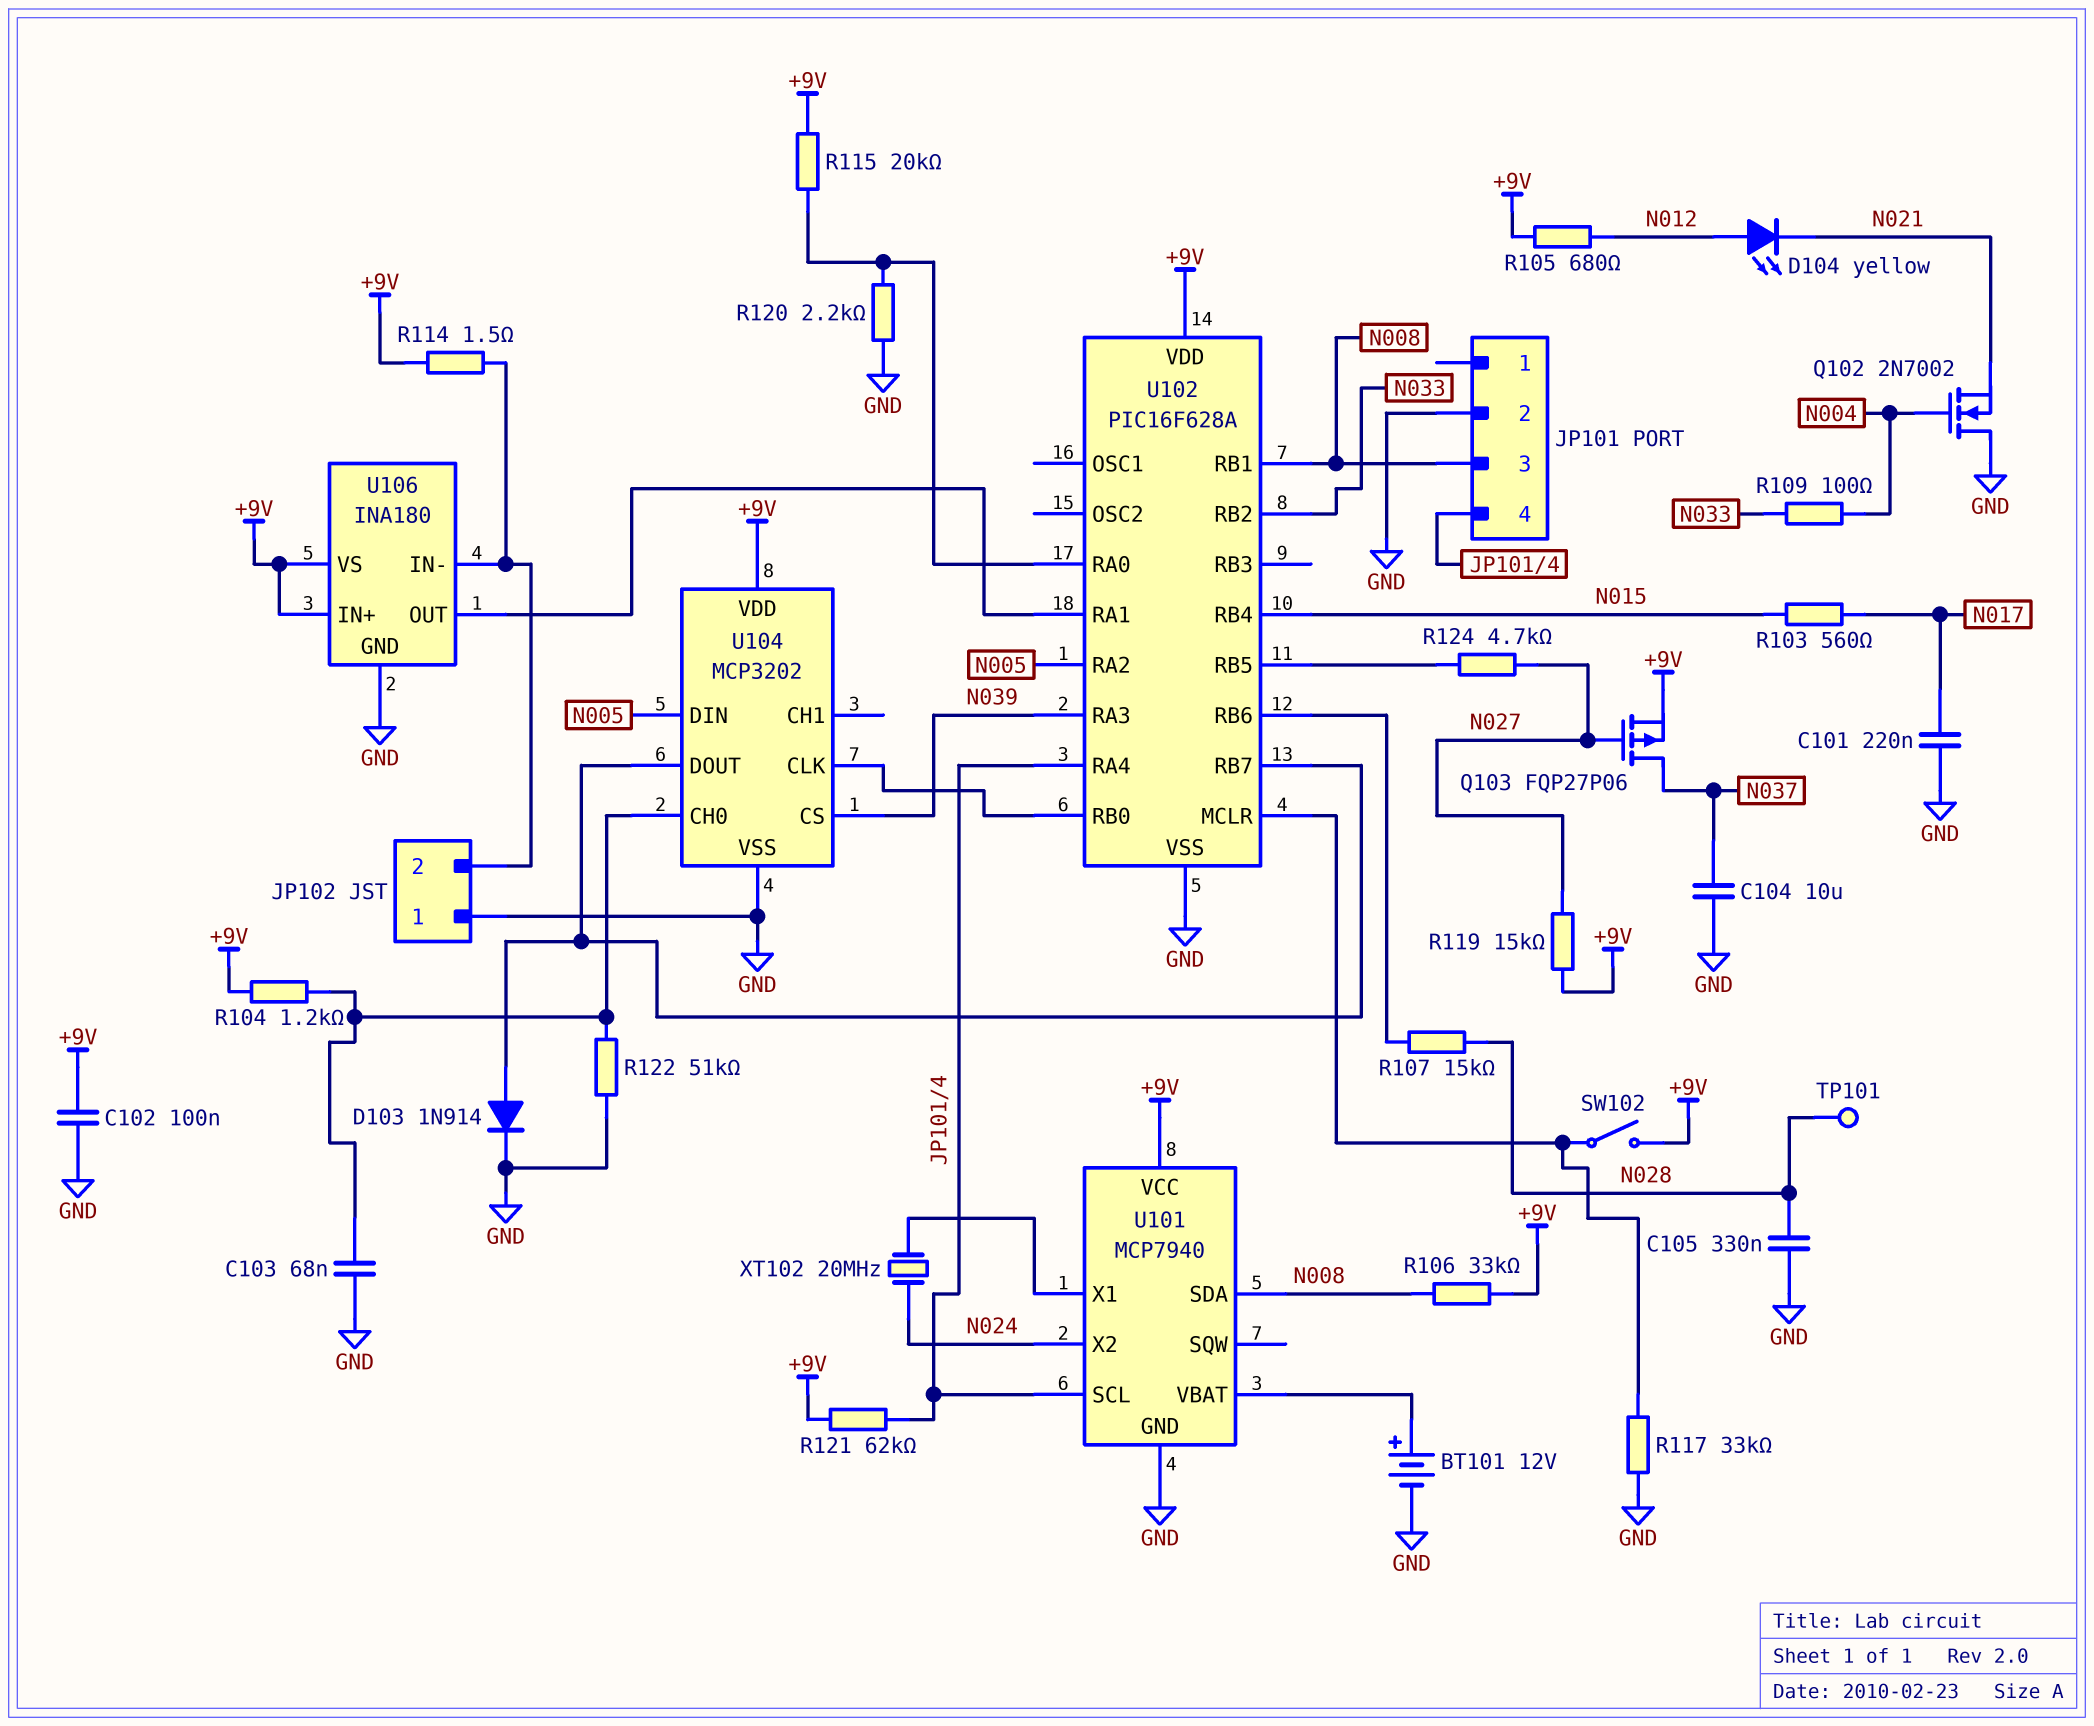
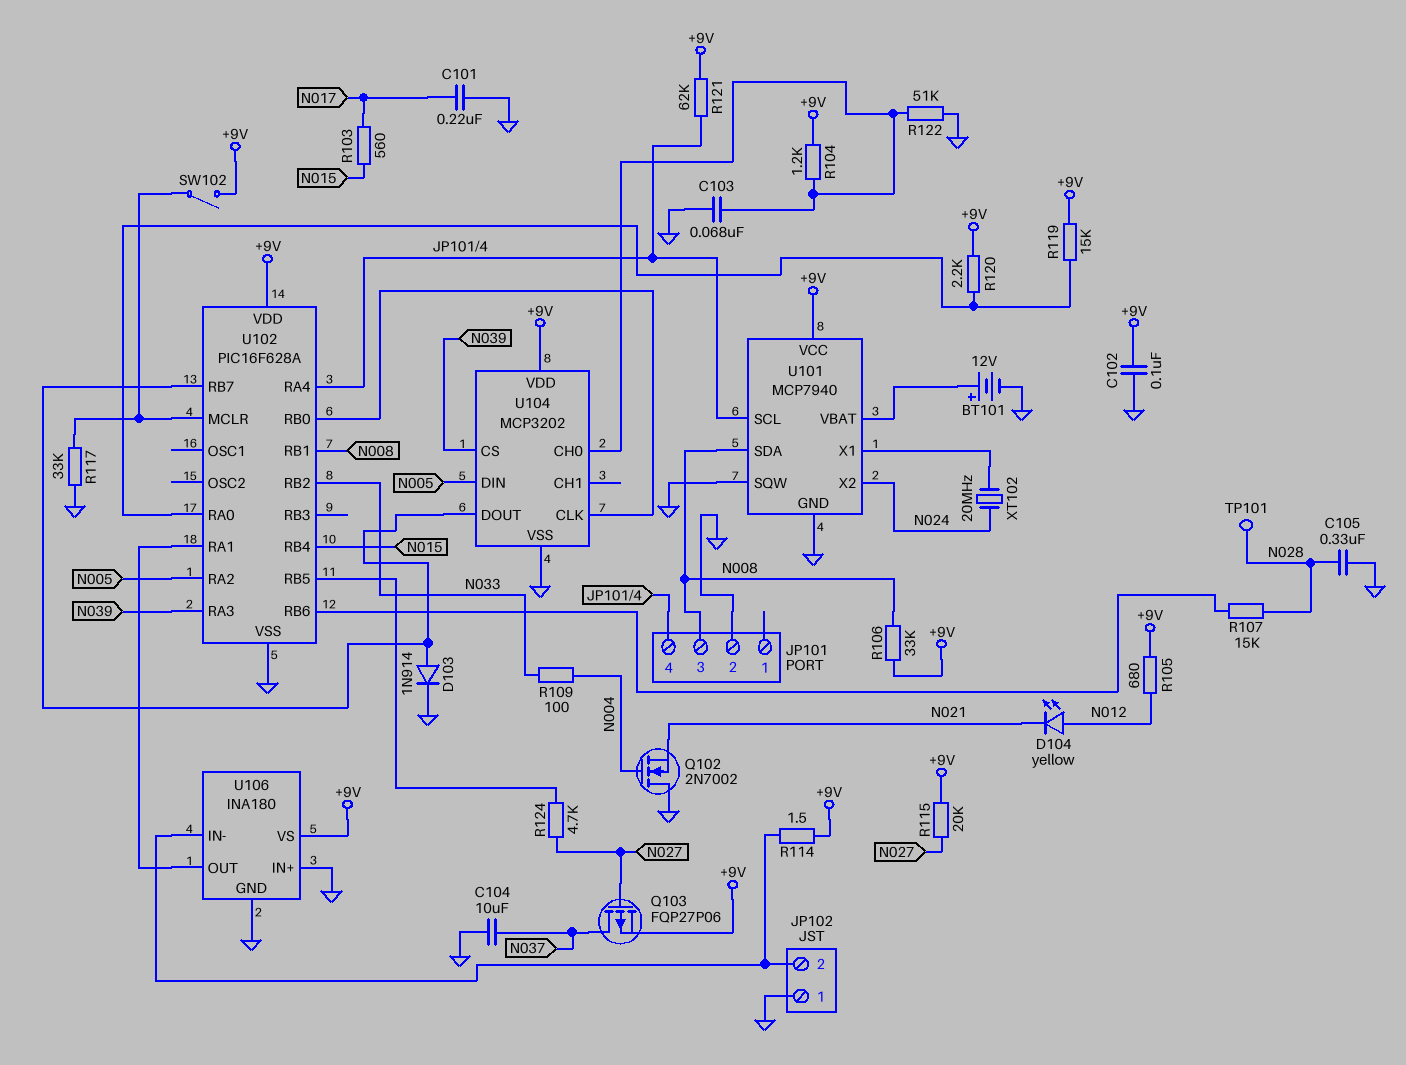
R115: 20k (+9V, U102/RA0) -> 20k (+9V, N027)
R119: 15k (+9V, N027) -> 15k (+9V, U102/RA0)
R120: 2.2k (GND, U102/RA0) -> 2.2k (+9V, U102/RA0)
U101 pin SQW: none -> GND
U106 pin IN+: +9V -> GND

